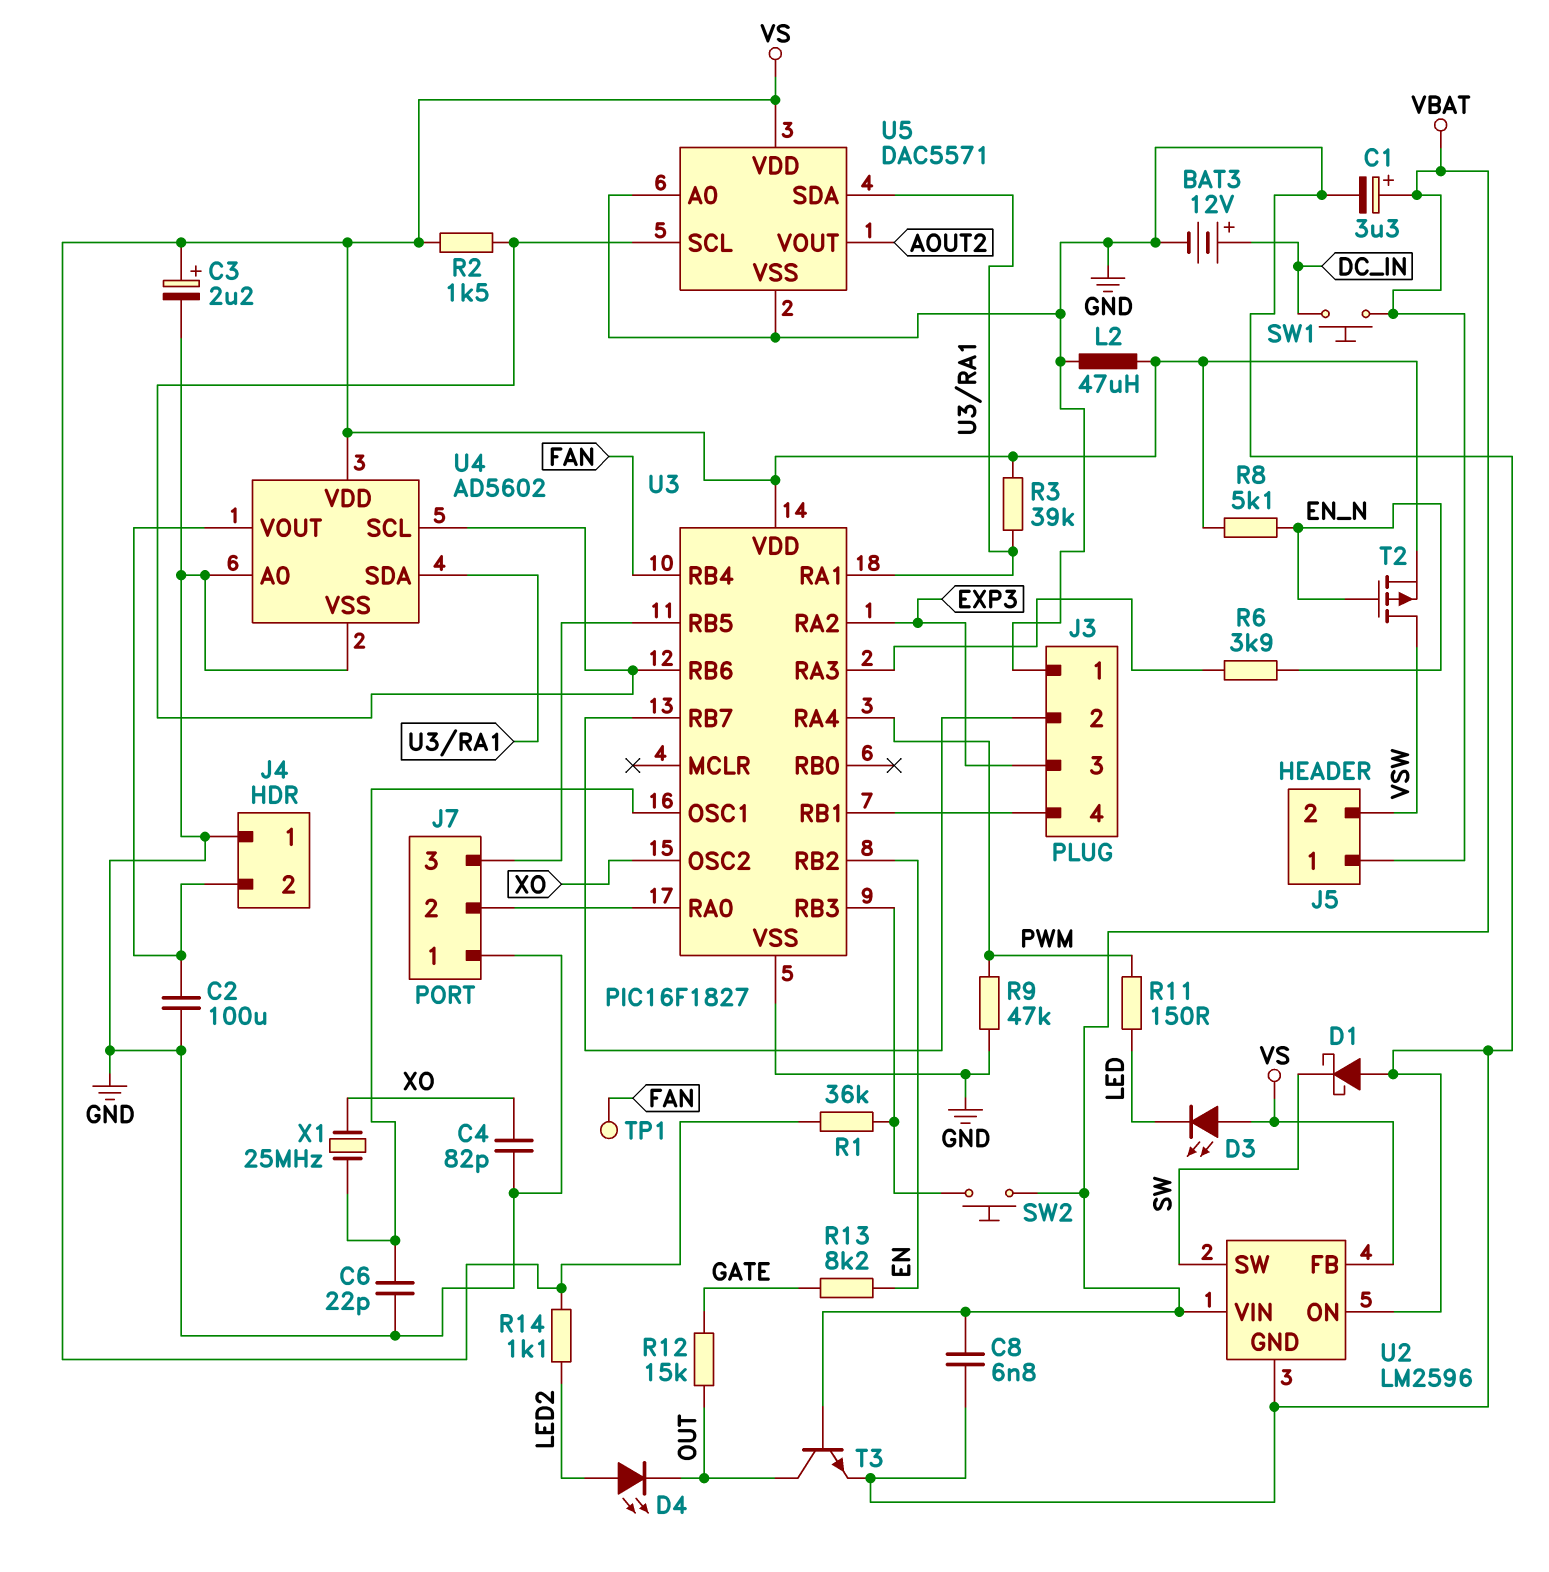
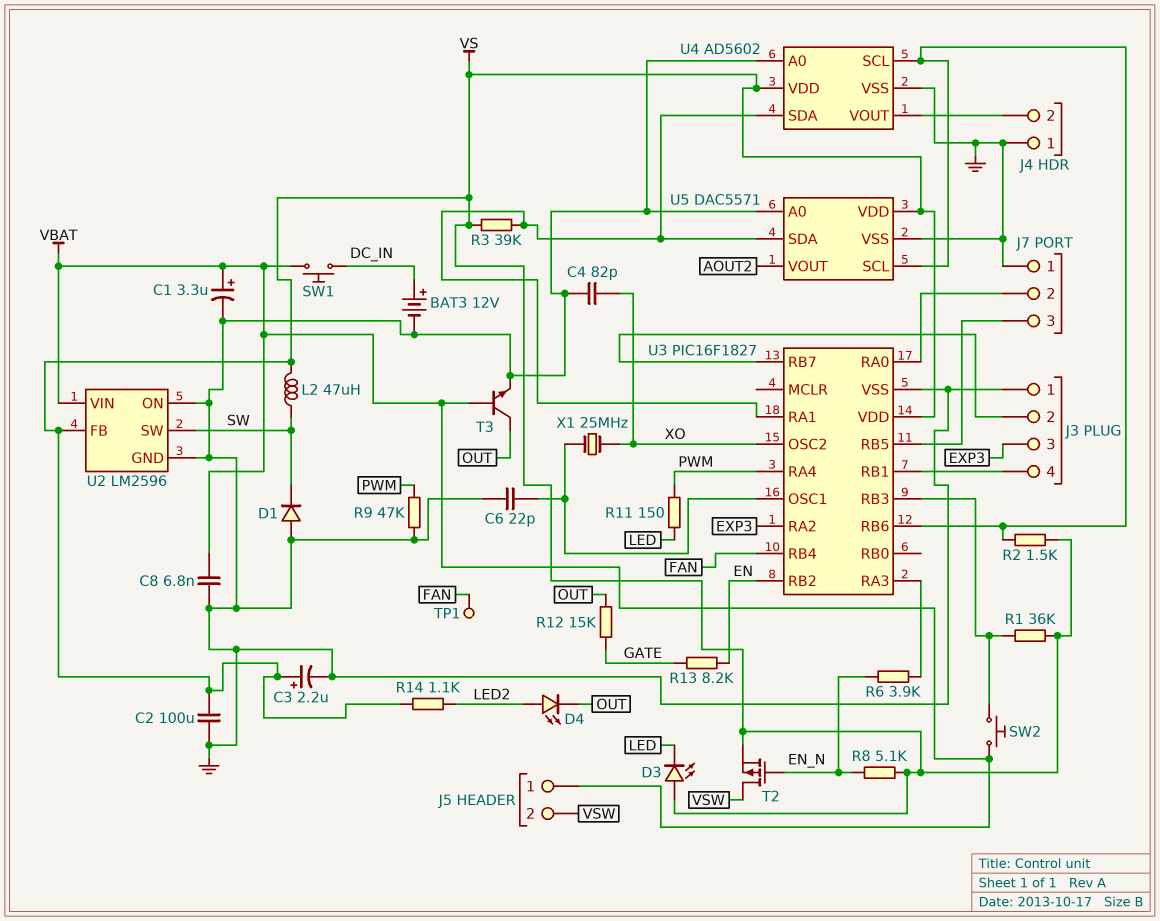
C2: 100uF (GND, J4/2) -> 100uF (GND, VS)
D1: schottky (A GND, K SW) -> diode (A GND, K SW)
L2: 47uH (GND, VS) -> 47uH (SW, VS)

